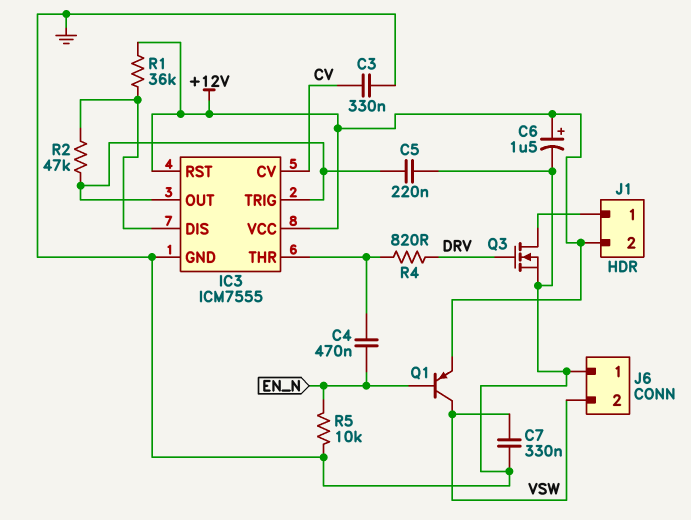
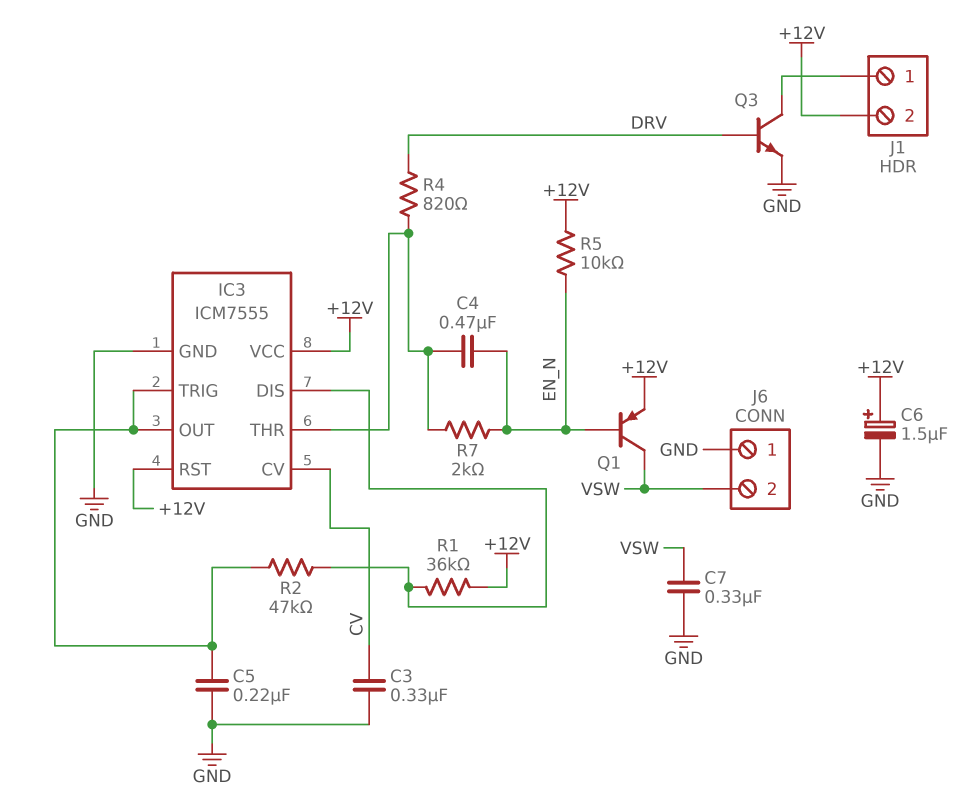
Q3: NMOS (G DRV, D J1/1, S GND) -> NPN (B DRV, C J1/1, E GND)
R5: 10k (EN_N, GND) -> 10k (+12V, EN_N)
R7: none -> 2k (EN_N, IC3/THR)

